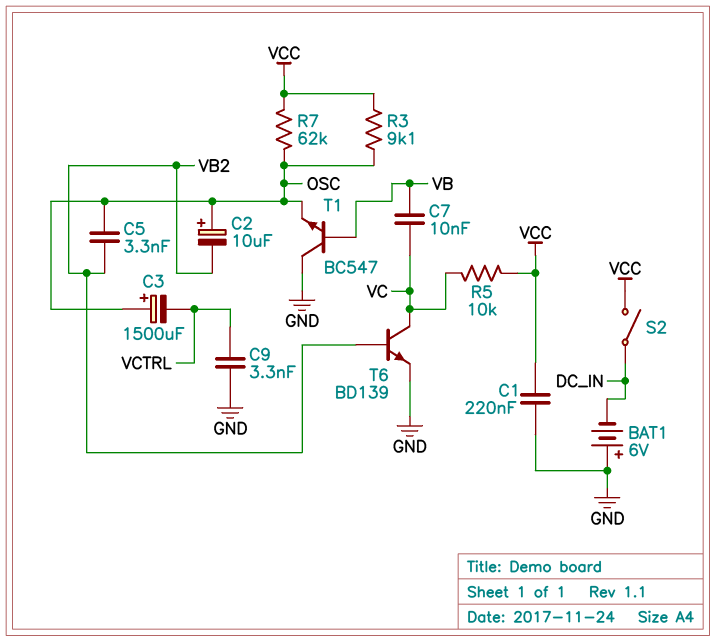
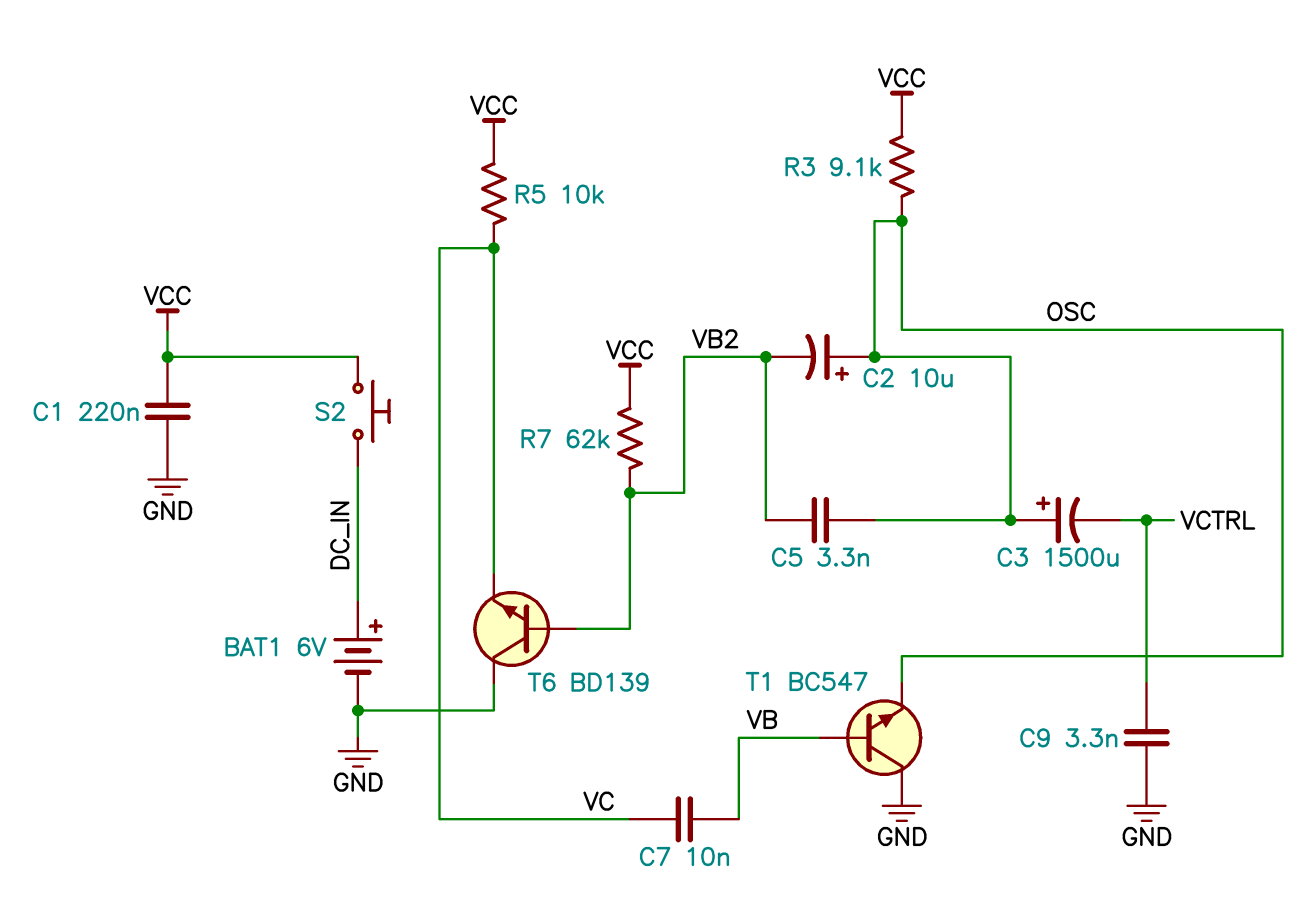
BAT1: 6V (plus GND, minus DC_IN) -> 6V (plus DC_IN, minus GND)
R7: 62k (OSC, VCC) -> 62k (VB2, VCC)
S2: switch (DC_IN, VCC) -> button (DC_IN, VCC)
T6: NPN BD139 (B VB2, C VC, E GND) -> NPN BD139 (B VB2, C GND, E VC)

